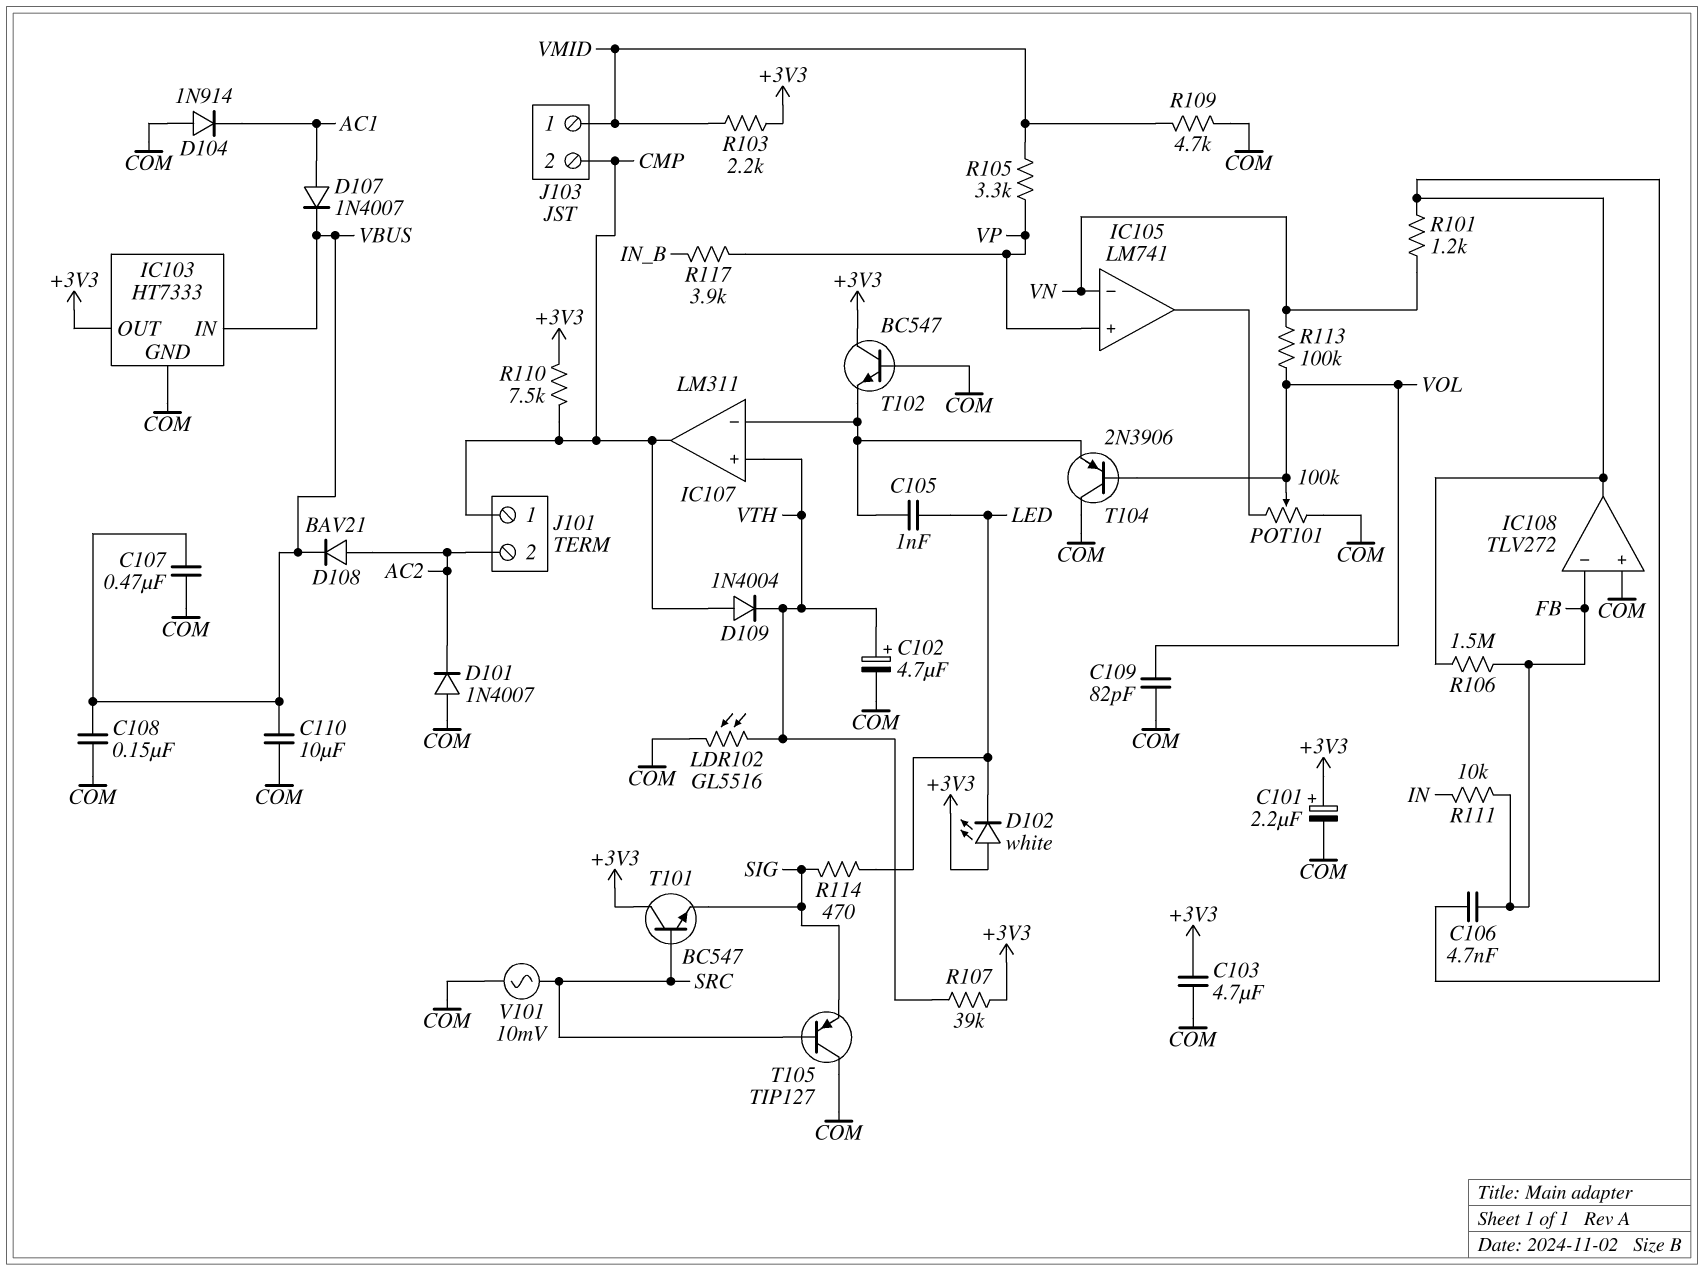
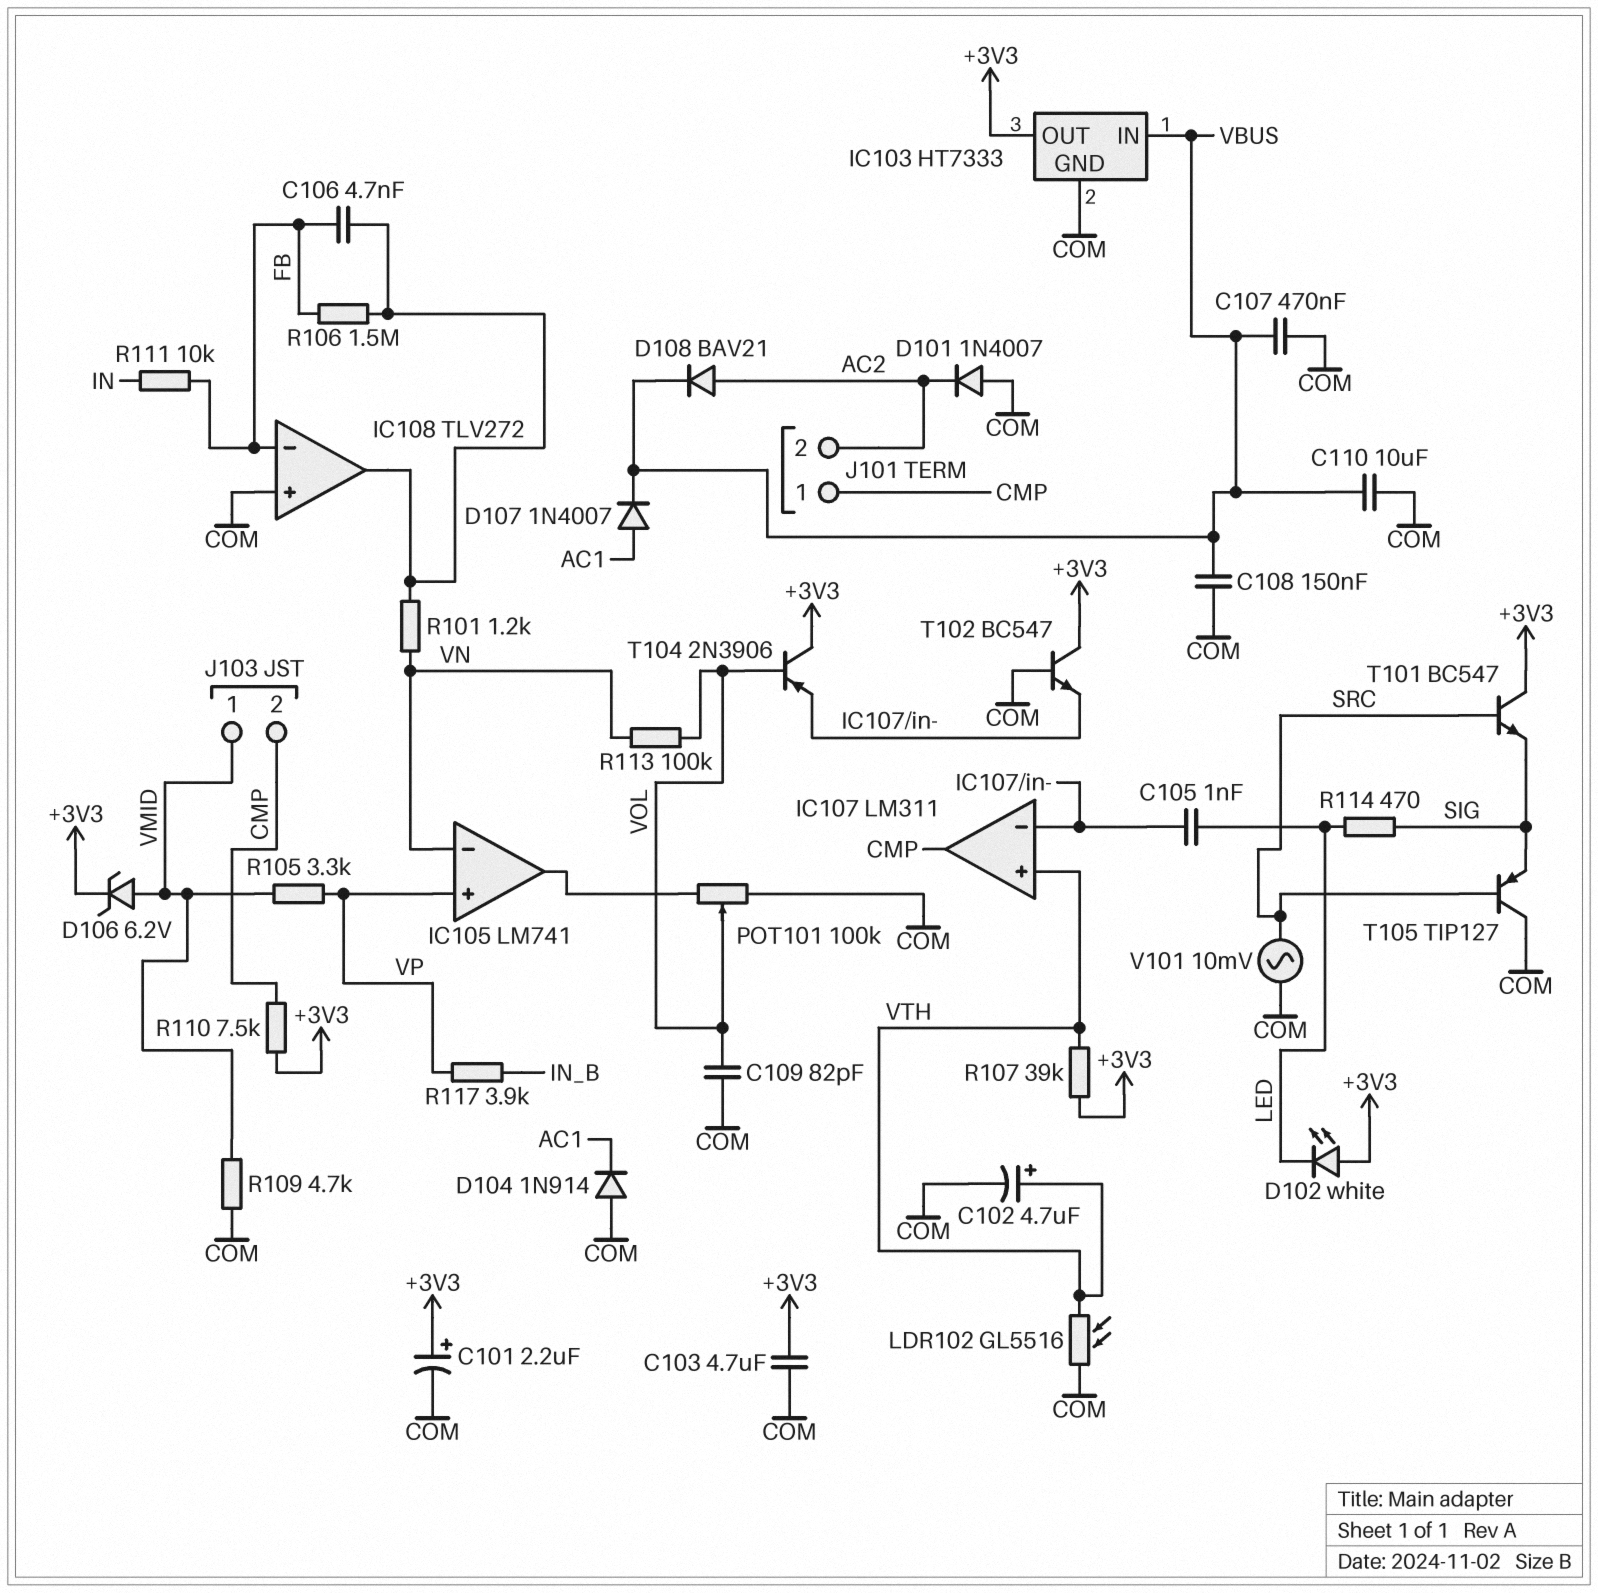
D106: none -> zener 6.2V (A VMID, K +3V3)
D109: diode 1N4004 (A CMP, K VTH) -> none
R103: 2.2k (+3V3, VMID) -> none
T104: PNP 2N3906 (B VOL, C COM, E IC107/in-) -> PNP 2N3906 (B VOL, C +3V3, E IC107/in-)

